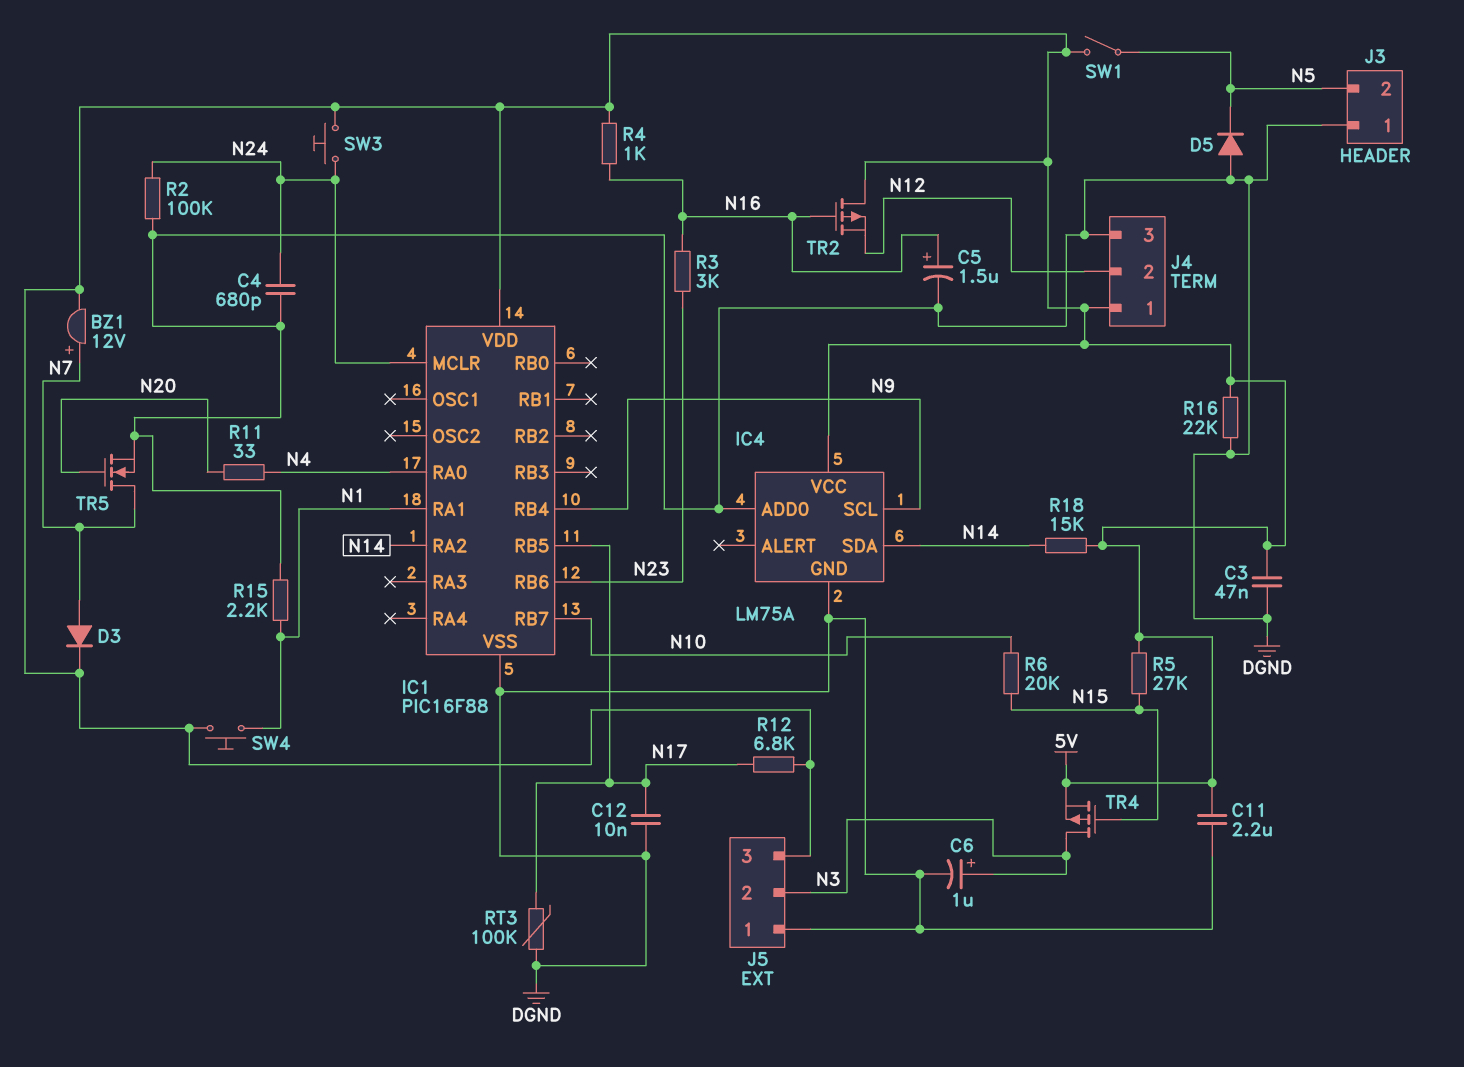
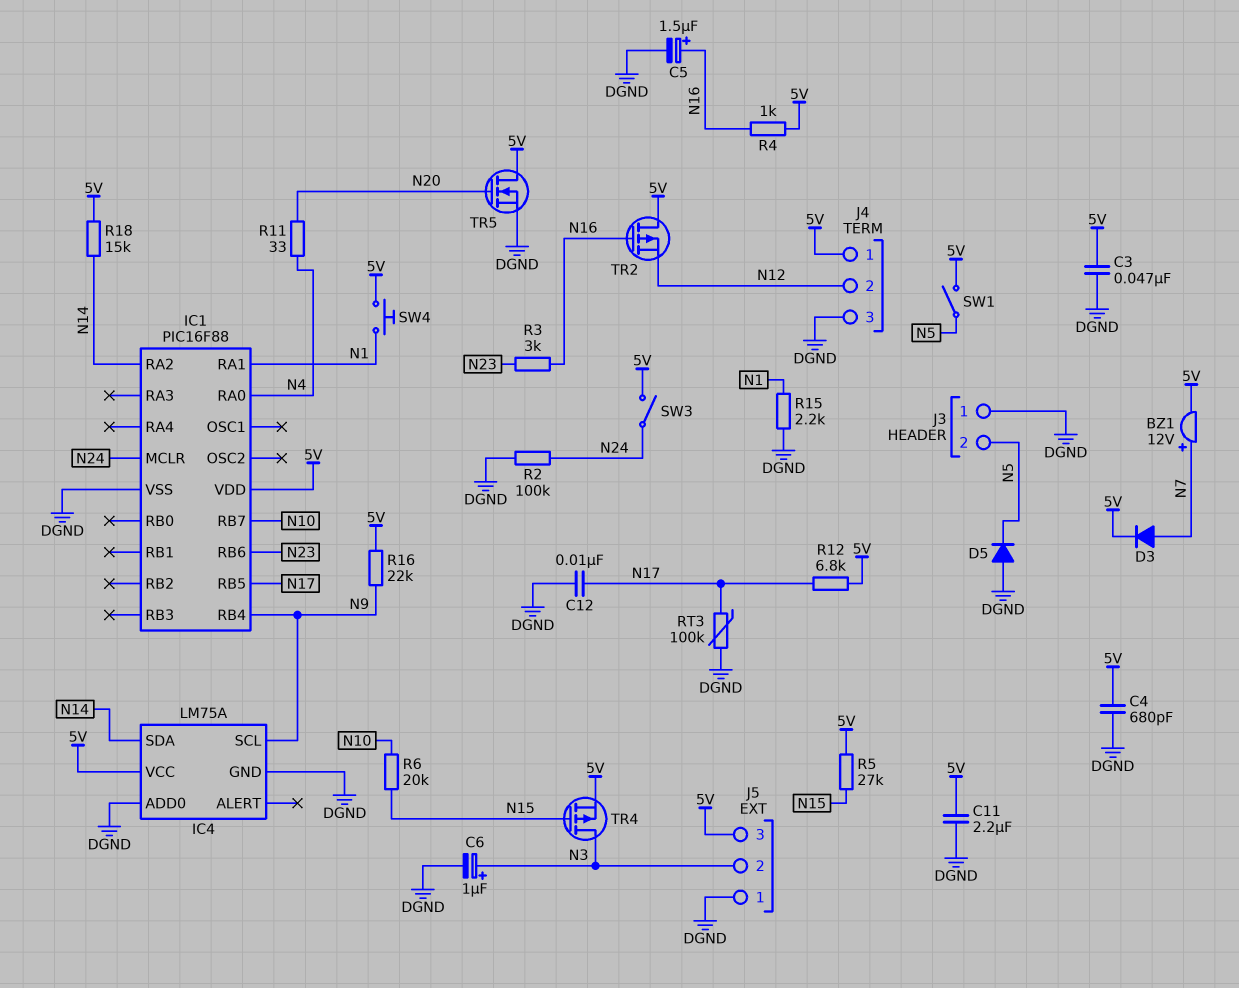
C4: 680pF (DGND, N24) -> 680pF (5V, DGND)
R16: 22k (5V, DGND) -> 22k (5V, N9)
SW3: button (5V, N24) -> switch (5V, N24)
TR5: NMOS (G N20, D N7, S DGND) -> NMOS (G N20, D 5V, S DGND)

